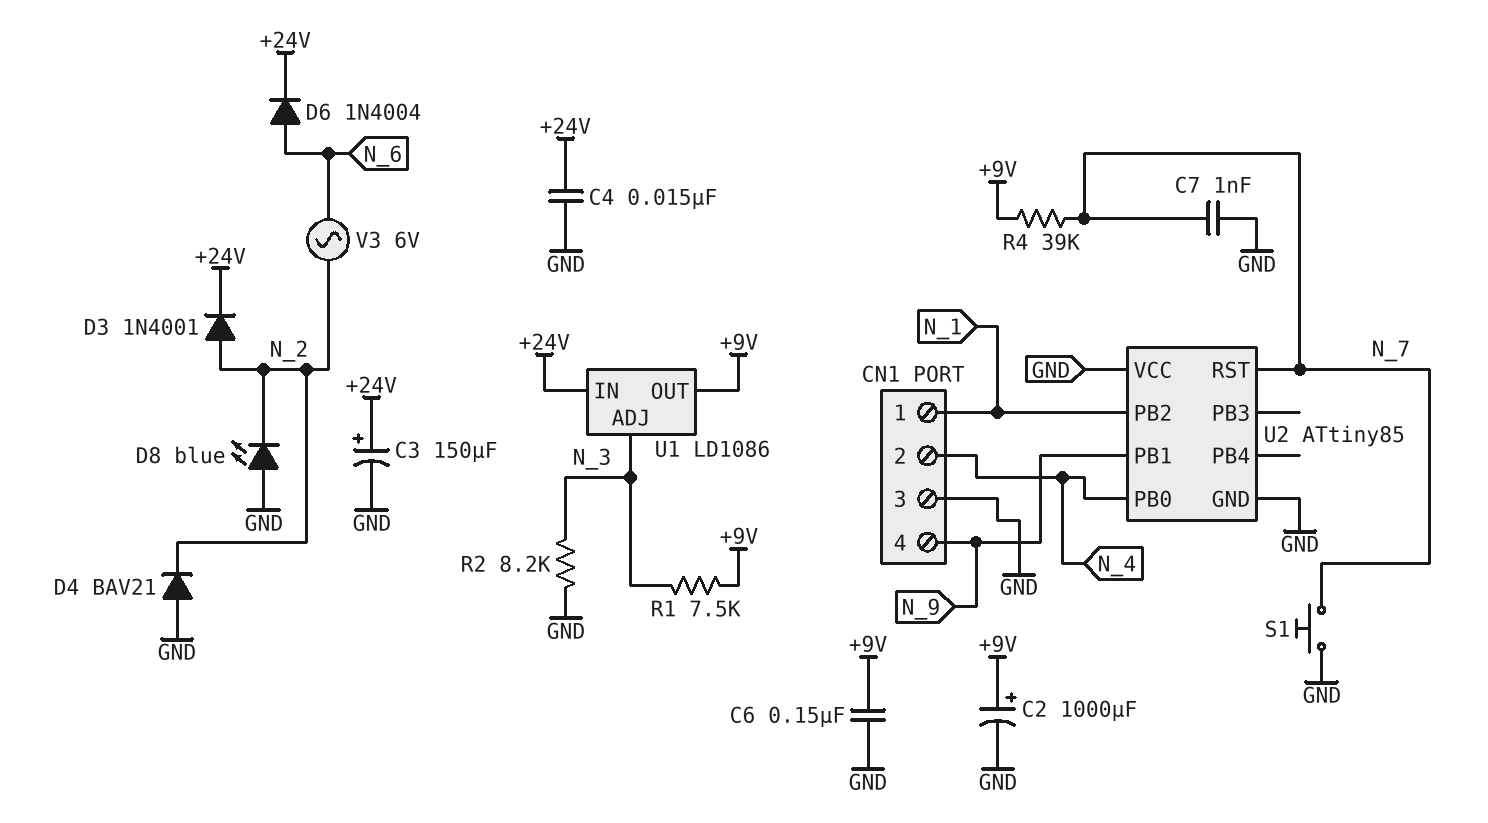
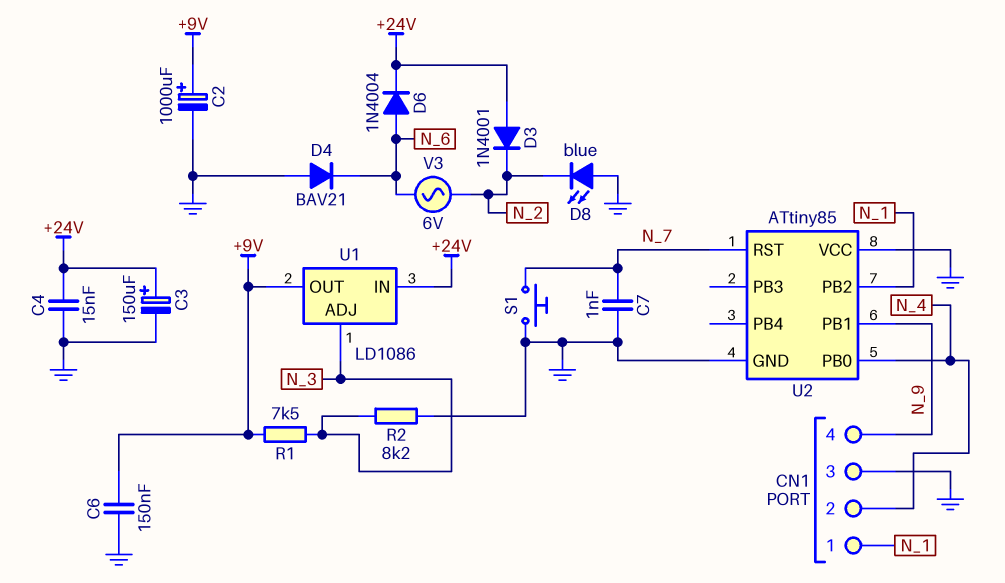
D3: diode 1N4001 (A N_2, K +24V) -> diode 1N4001 (A +24V, K N_2)
D4: diode BAV21 (A GND, K N_2) -> diode BAV21 (A GND, K N_6)
R4: 39k (+9V, N_7) -> none

